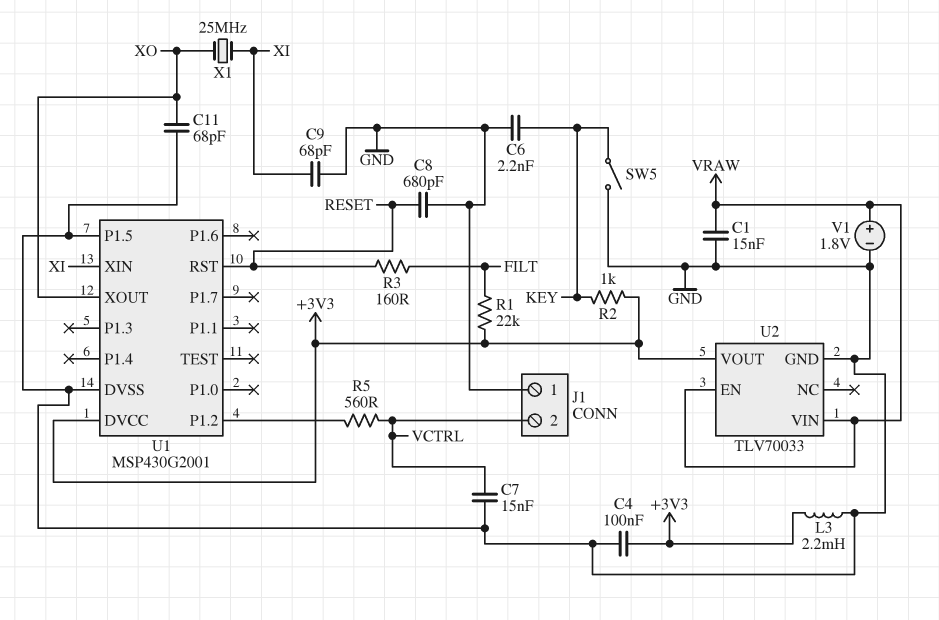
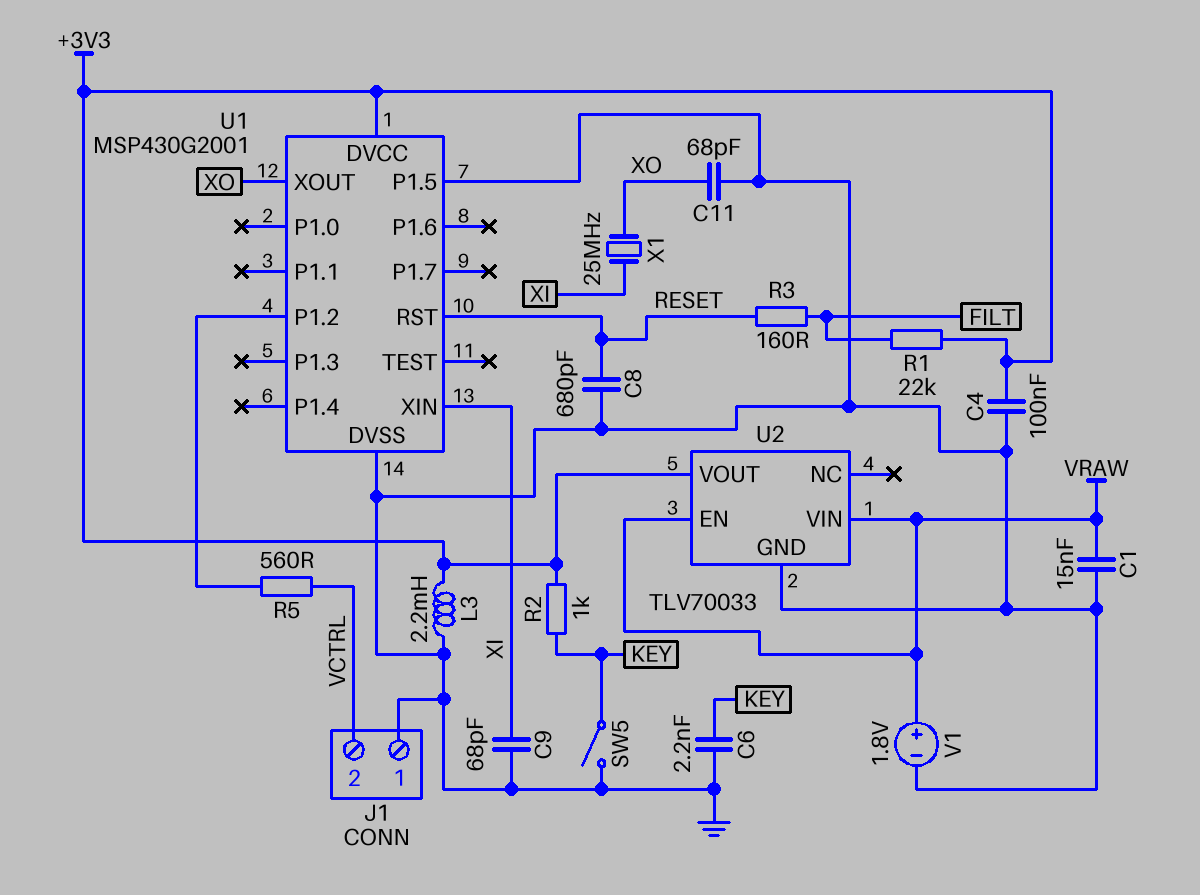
C7: 15nF (GND, VCTRL) -> none

